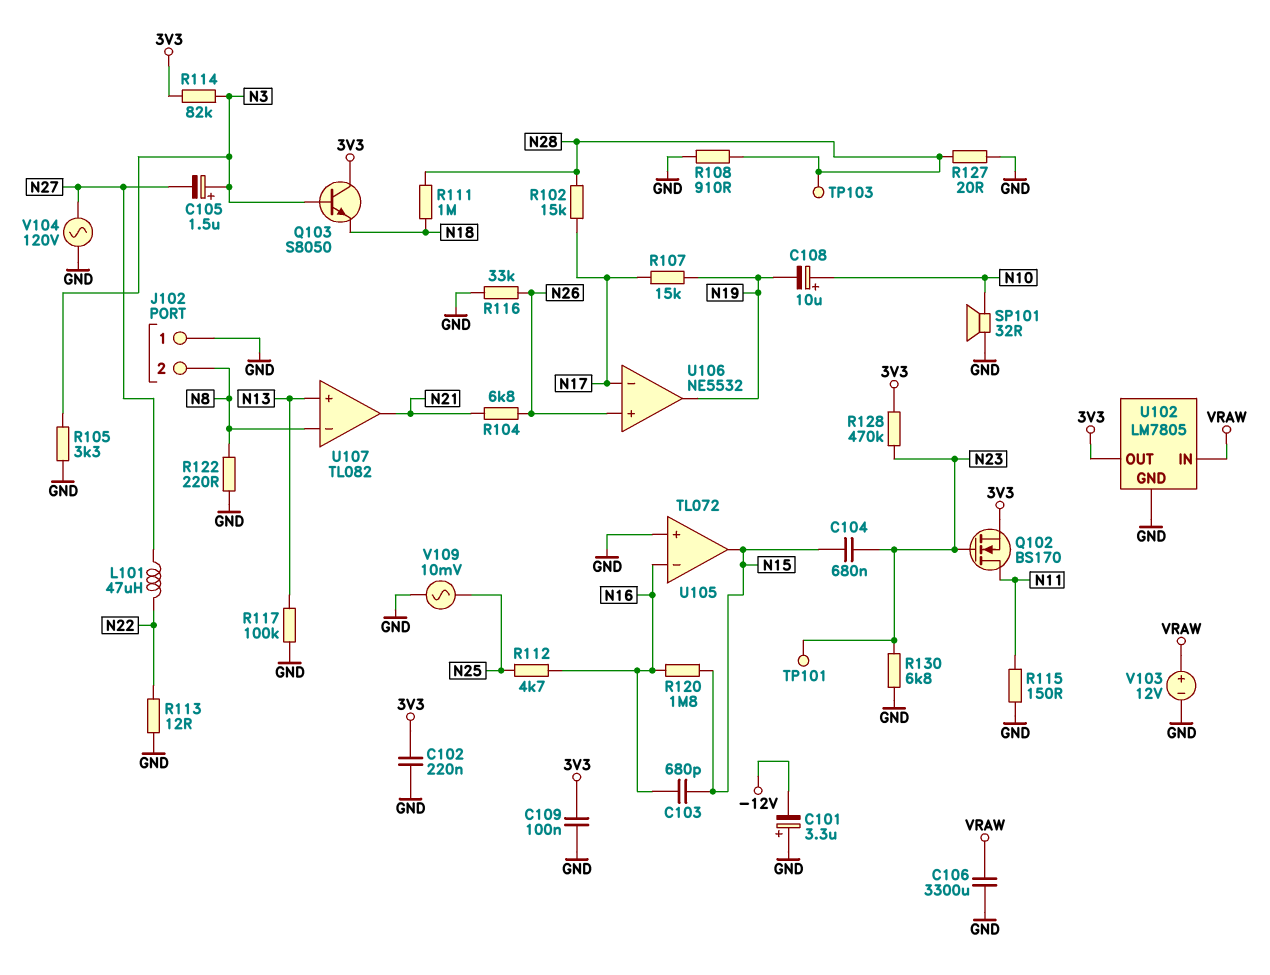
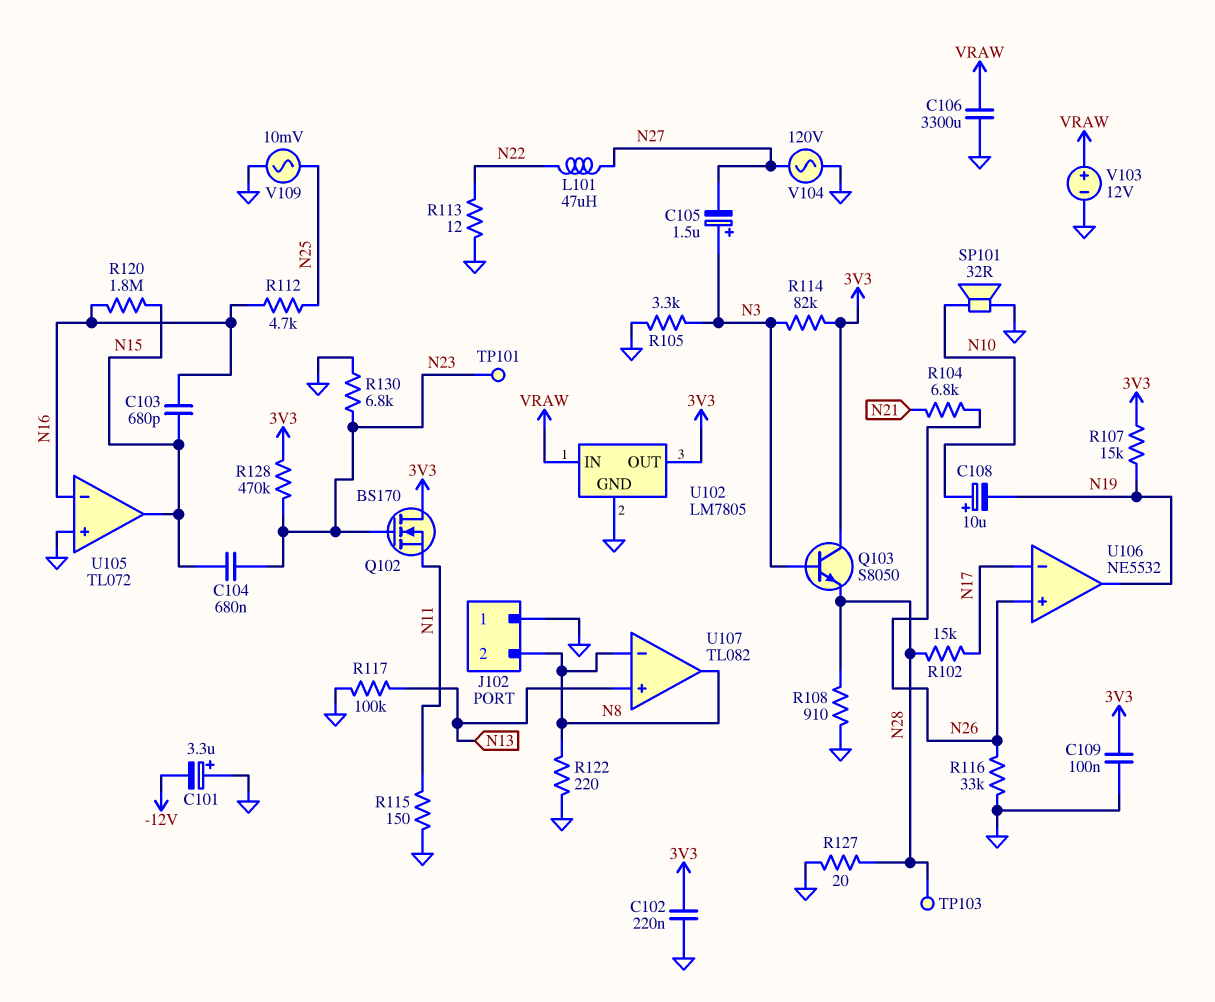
Q102: NMOS BS170 (G N23, D N11, S 3V3) -> NMOS BS170 (G N23, D 3V3, S N11)
Q103: NPN S8050 (B N3, C 3V3, E N18) -> NPN S8050 (B N3, C 3V3, E N28)
R107: 15k (N17, N19) -> 15k (3V3, N19)
R111: 1M (N18, N28) -> none
U107 pin out: N21 -> N8

